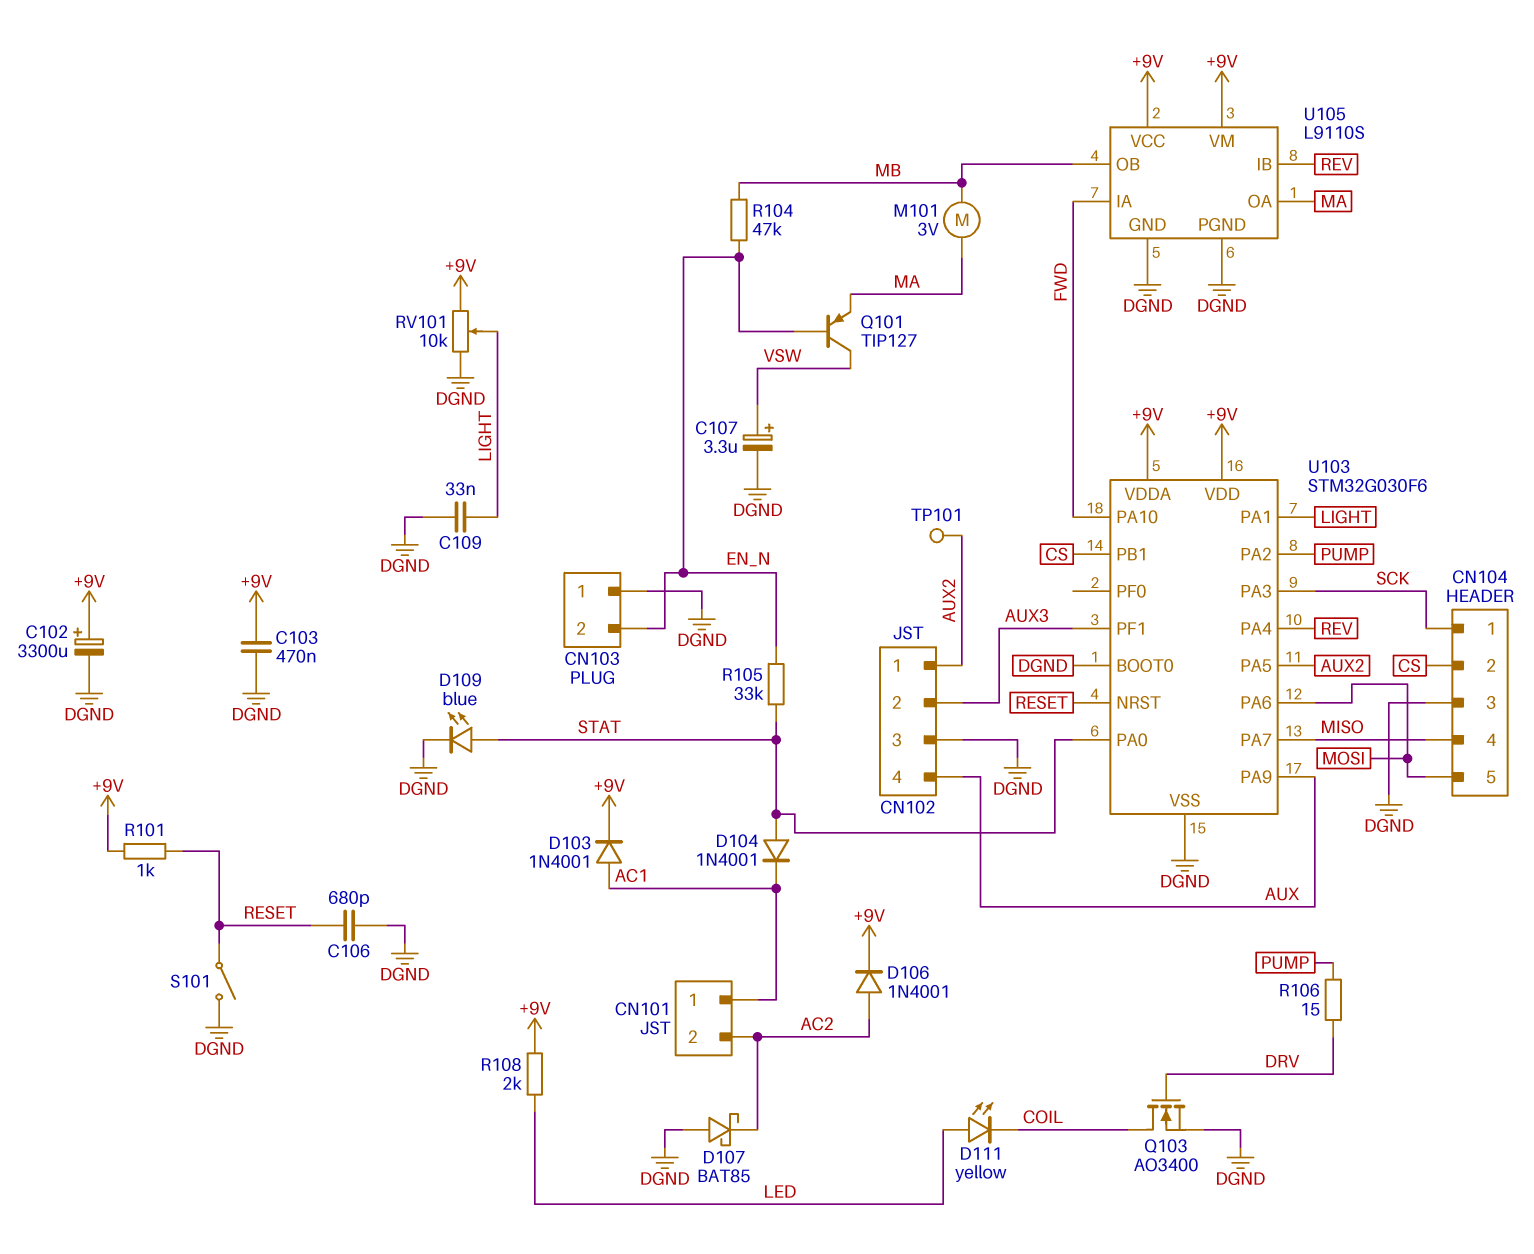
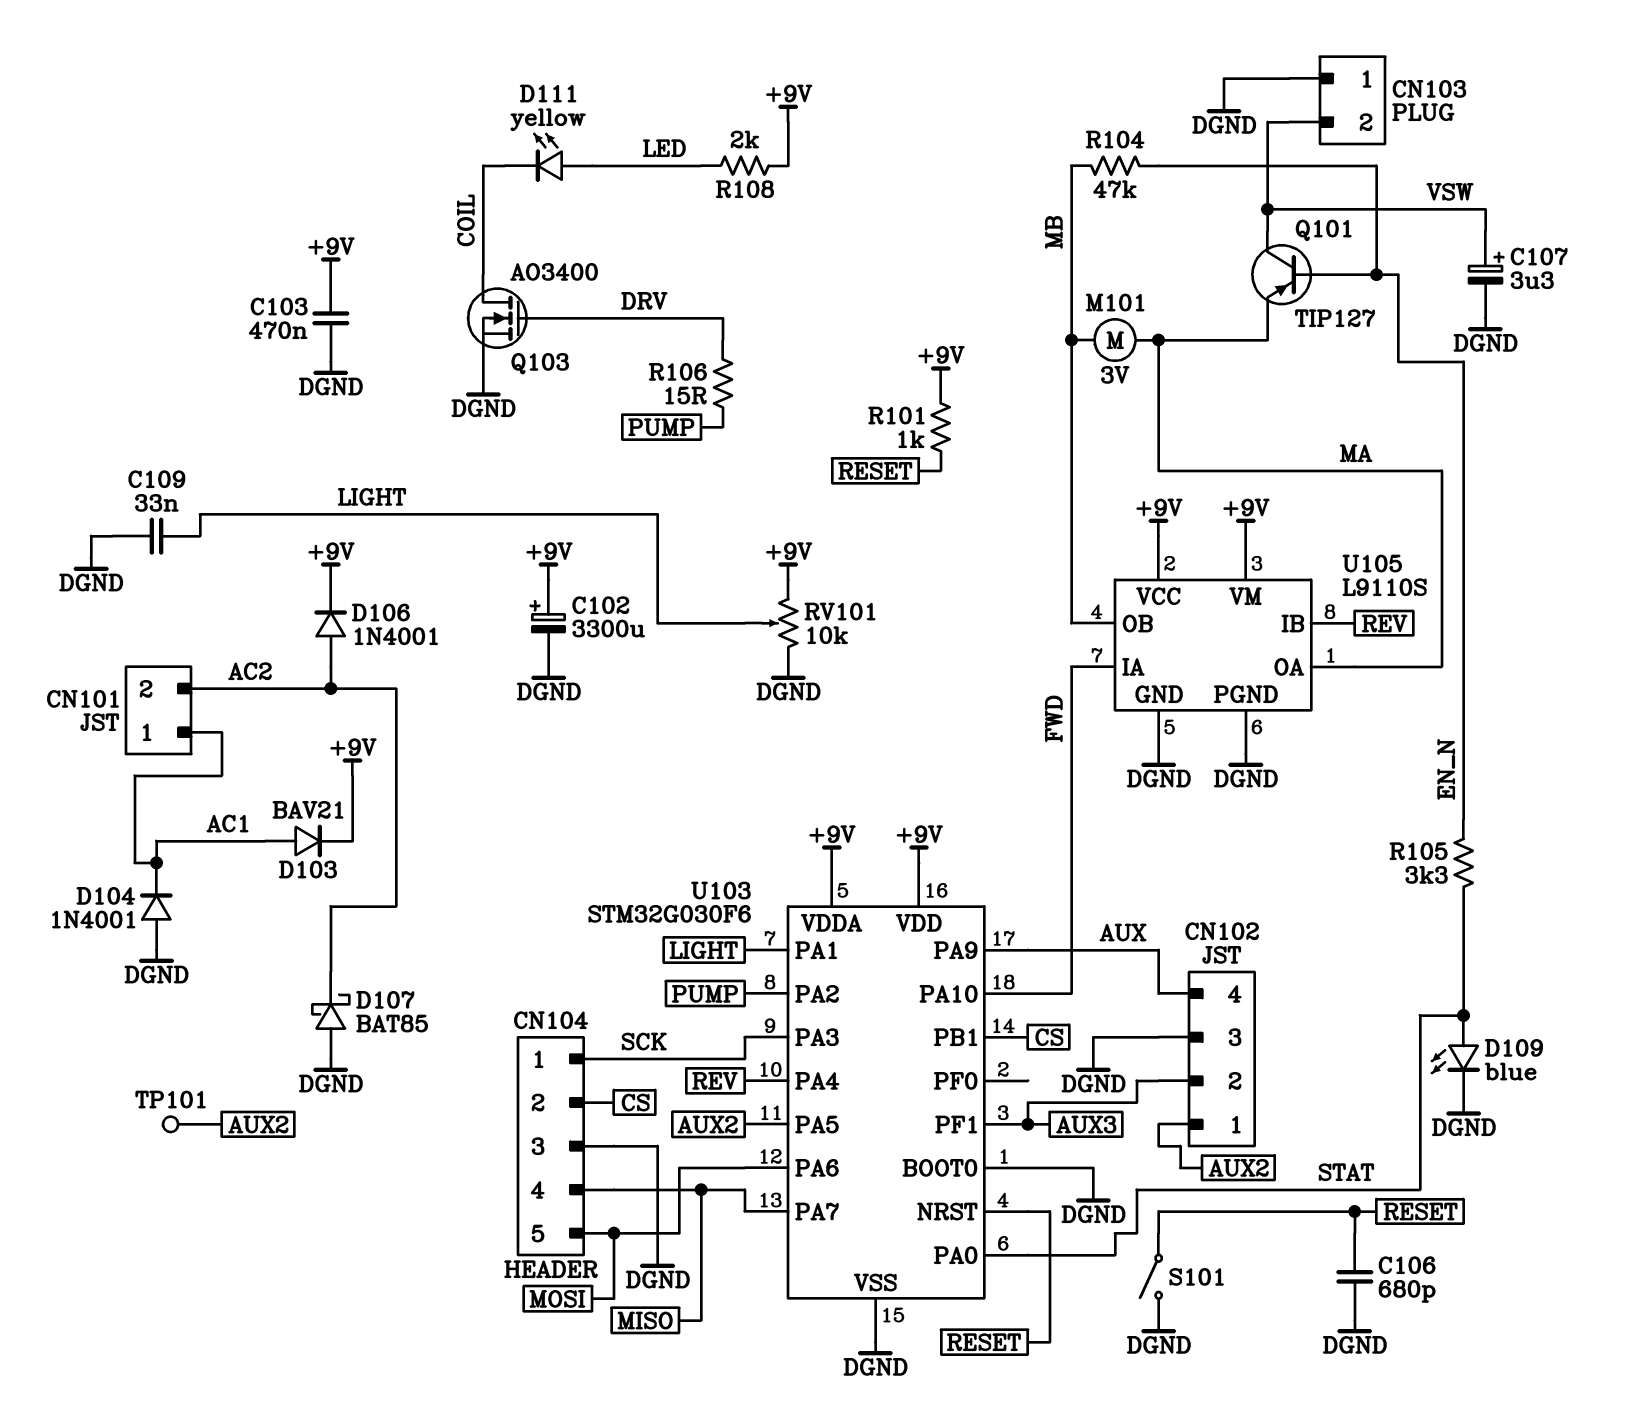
CN103 pin 2: EN_N -> VSW
D103: diode 1N4001 (A AC1, K +9V) -> diode BAV21 (A AC1, K +9V)
D104: diode 1N4001 (A STAT, K AC1) -> diode 1N4001 (A DGND, K AC1)
R105: 33k (EN_N, STAT) -> 3.3k (EN_N, STAT)

